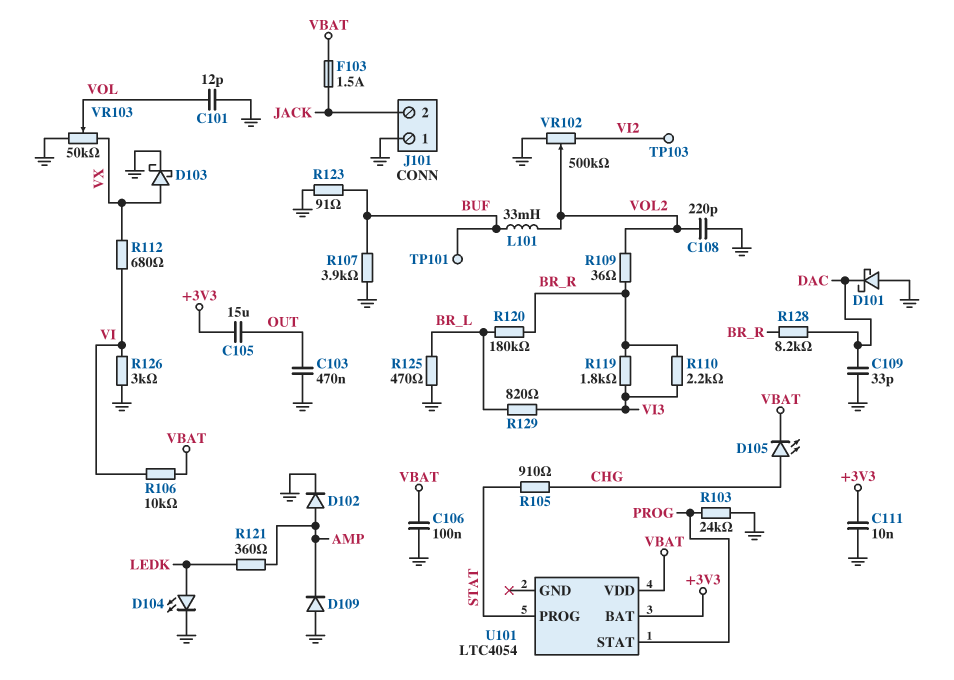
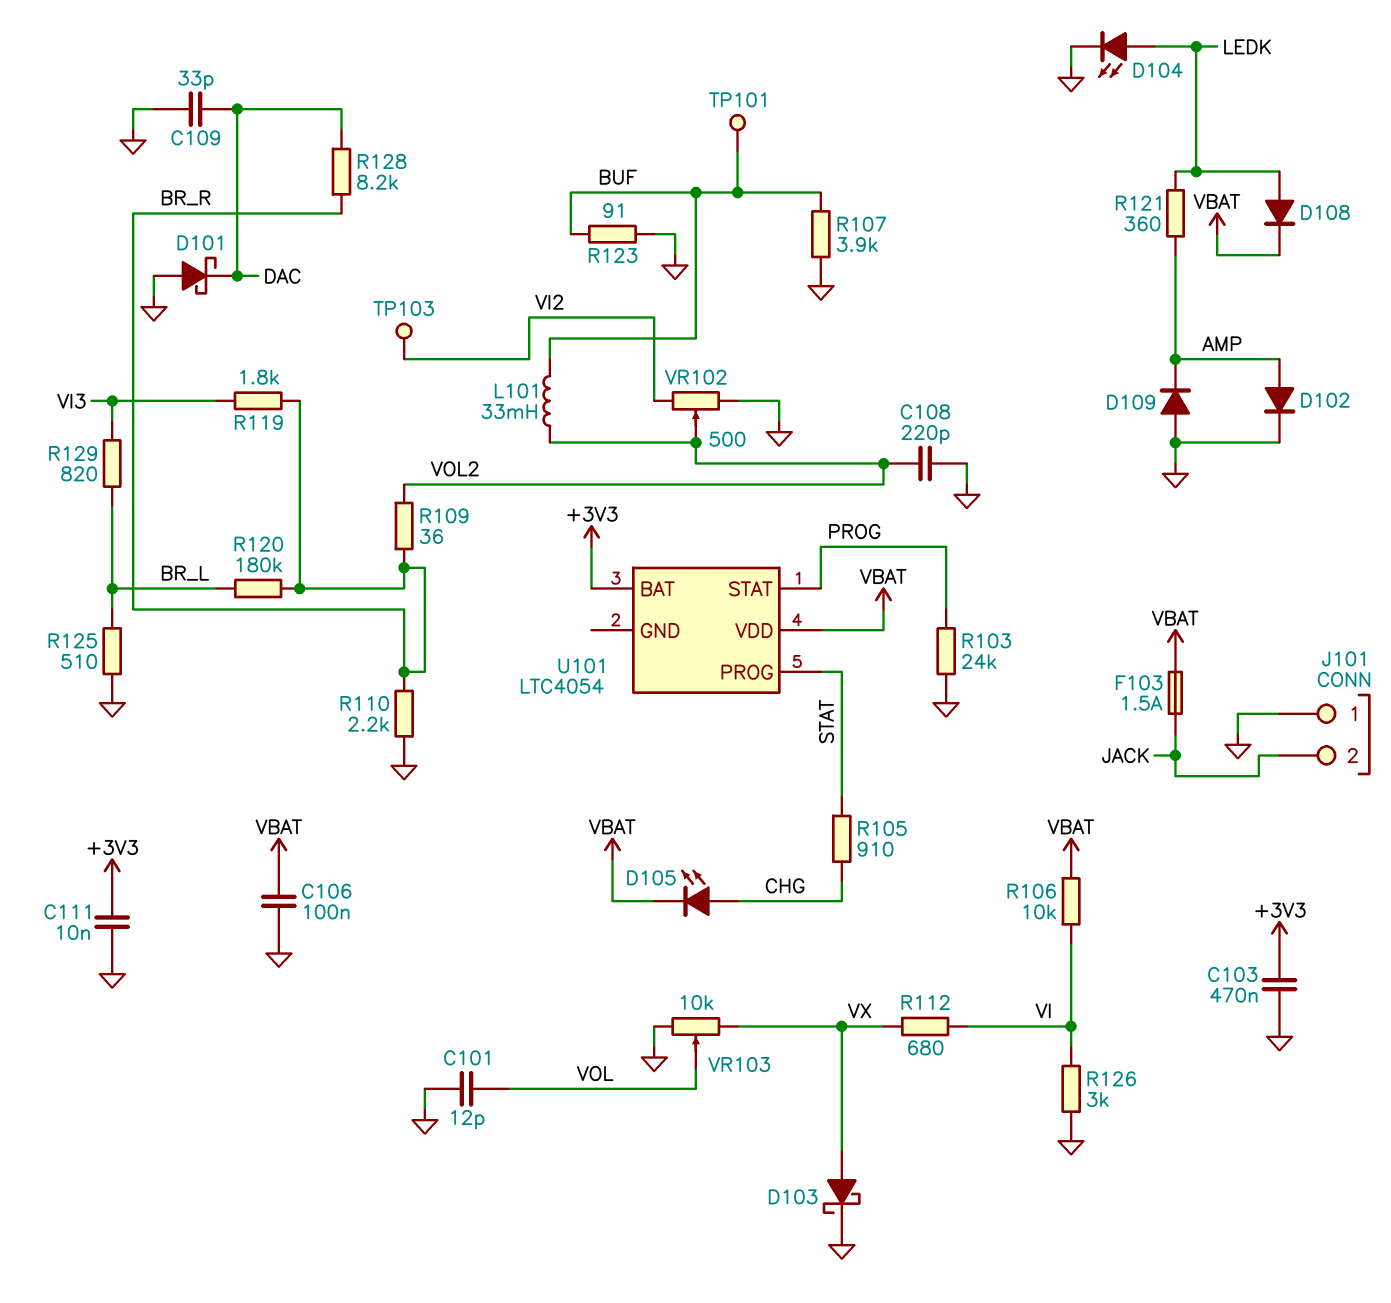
C103: 470nF (GND, OUT) -> 470nF (+3V3, GND)
C105: 15uF (+3V3, OUT) -> none
D108: none -> diode (A LEDK, K VBAT)
R110: 2.2k (BR_R, VI3) -> 2.2k (BR_R, GND)
R125: 470 (BR_L, GND) -> 510 (BR_L, GND)
VR102: 500k (GND, VI2, wiper VOL2) -> 500 (GND, VI2, wiper VOL2)
VR103: 50k (GND, VX, wiper VOL) -> 10k (GND, VX, wiper VOL)

